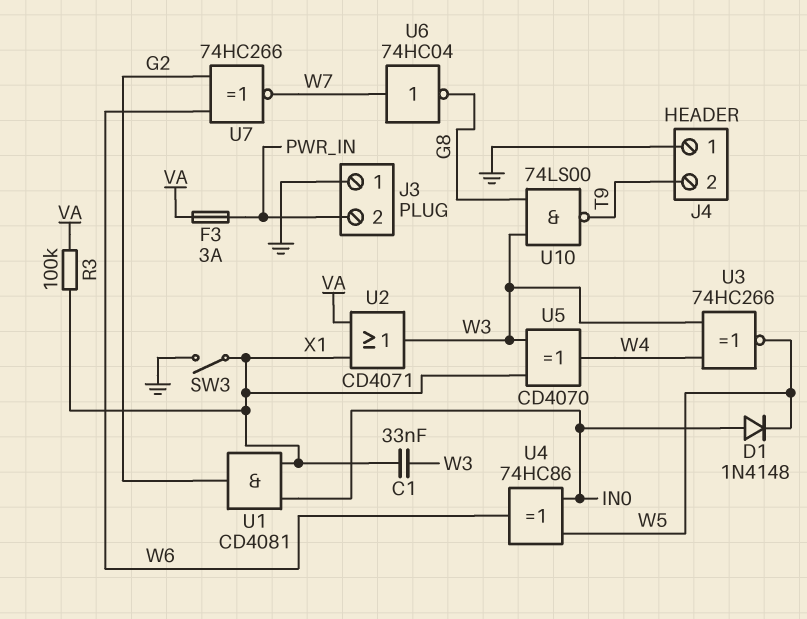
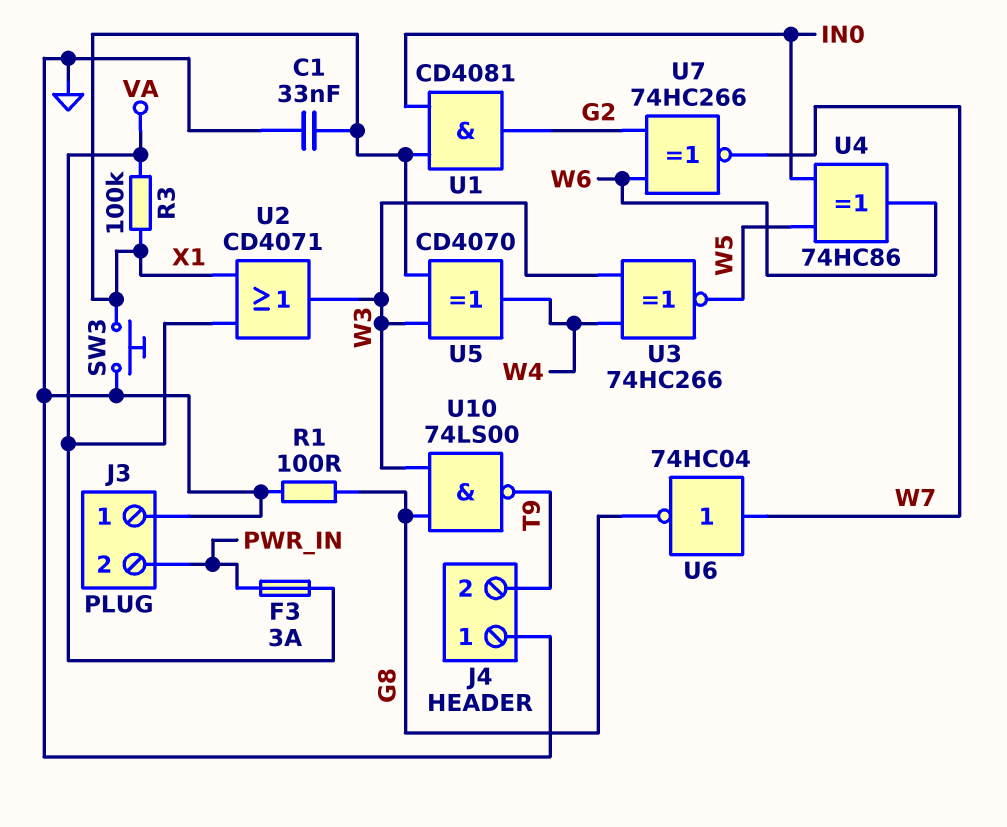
C1: 33nF (W3, X1) -> 33nF (GND, X1)
D1: diode 1N4148 (A IN0, K W5) -> none
R1: none -> 100 (G8, GND)
SW3: switch (GND, X1) -> button (GND, X1)

